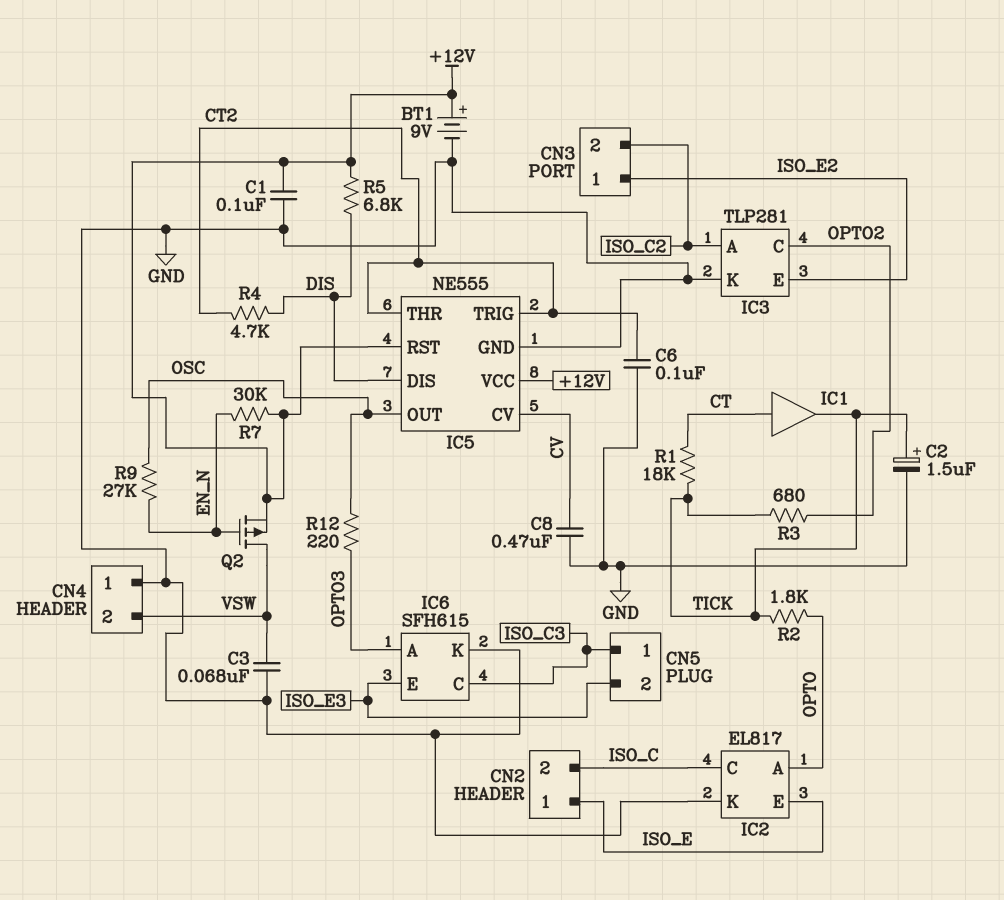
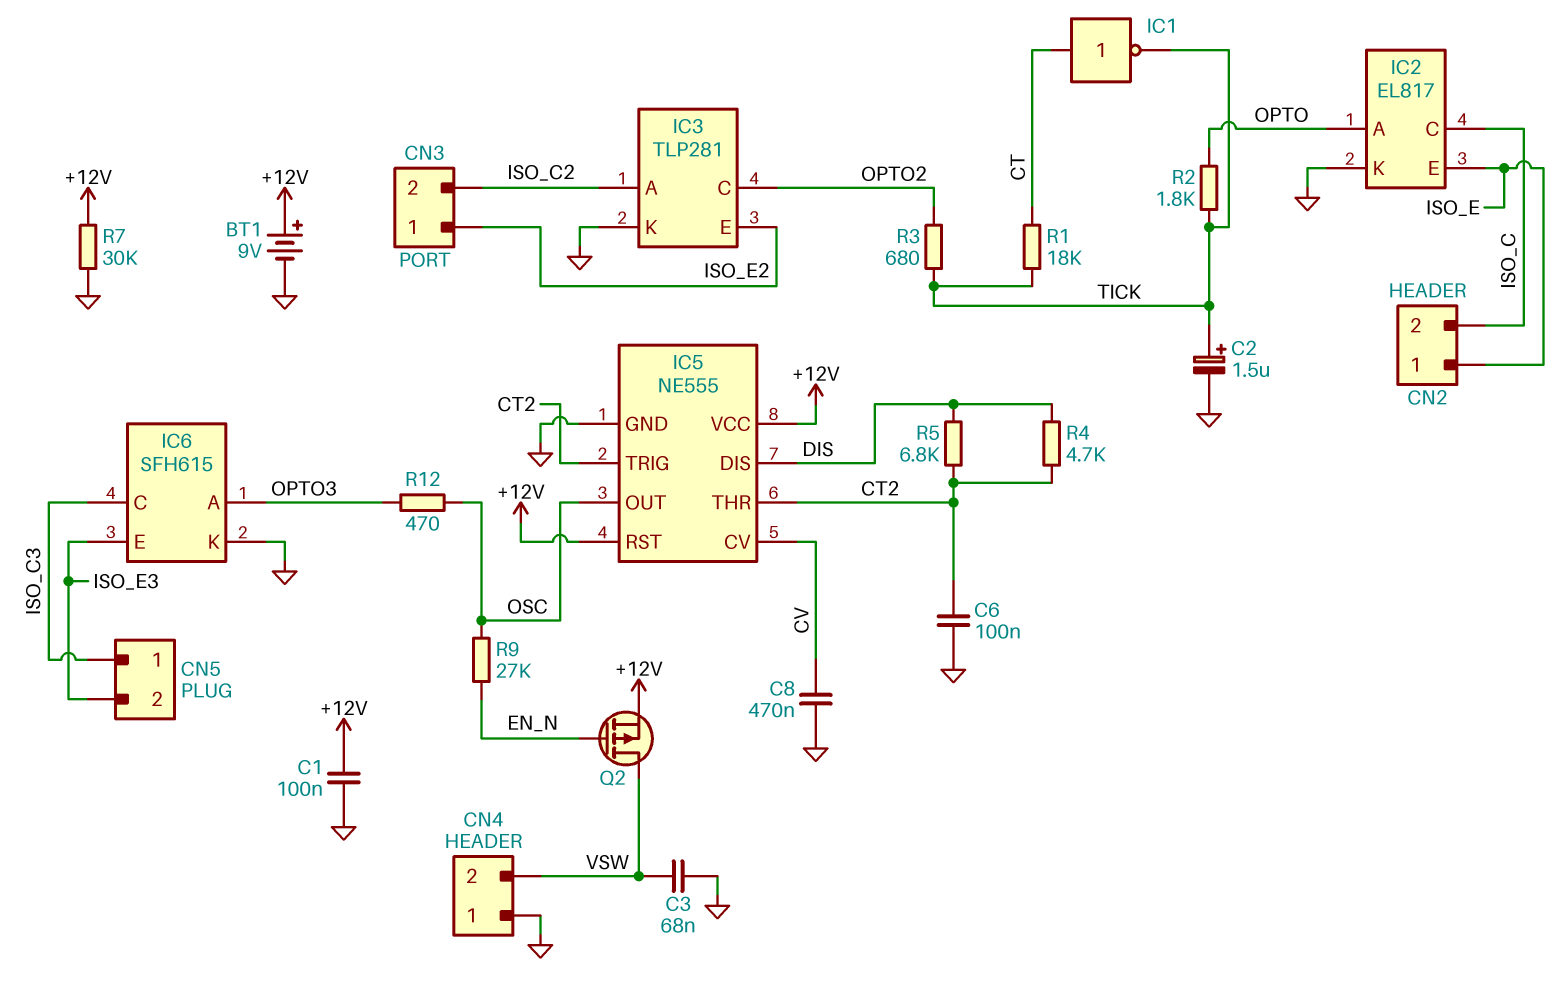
IC1: buffer (in CT, out TICK) -> NOT (in CT, out TICK)
R5: 6.8k (+12V, DIS) -> 6.8k (CT2, DIS)
R7: 30k (+12V, EN_N) -> 30k (+12V, GND)
R12: 220 (OPTO3, OSC) -> 470 (OPTO3, OSC)

